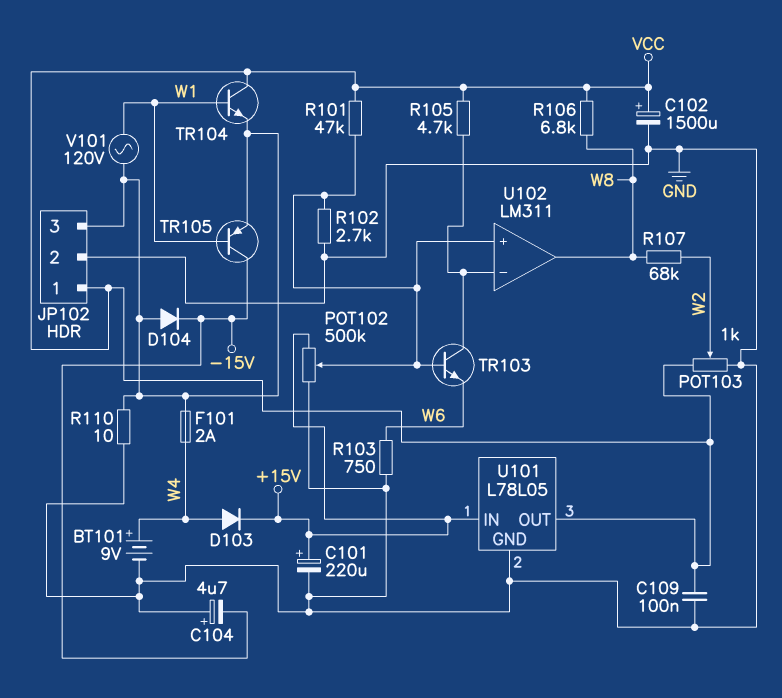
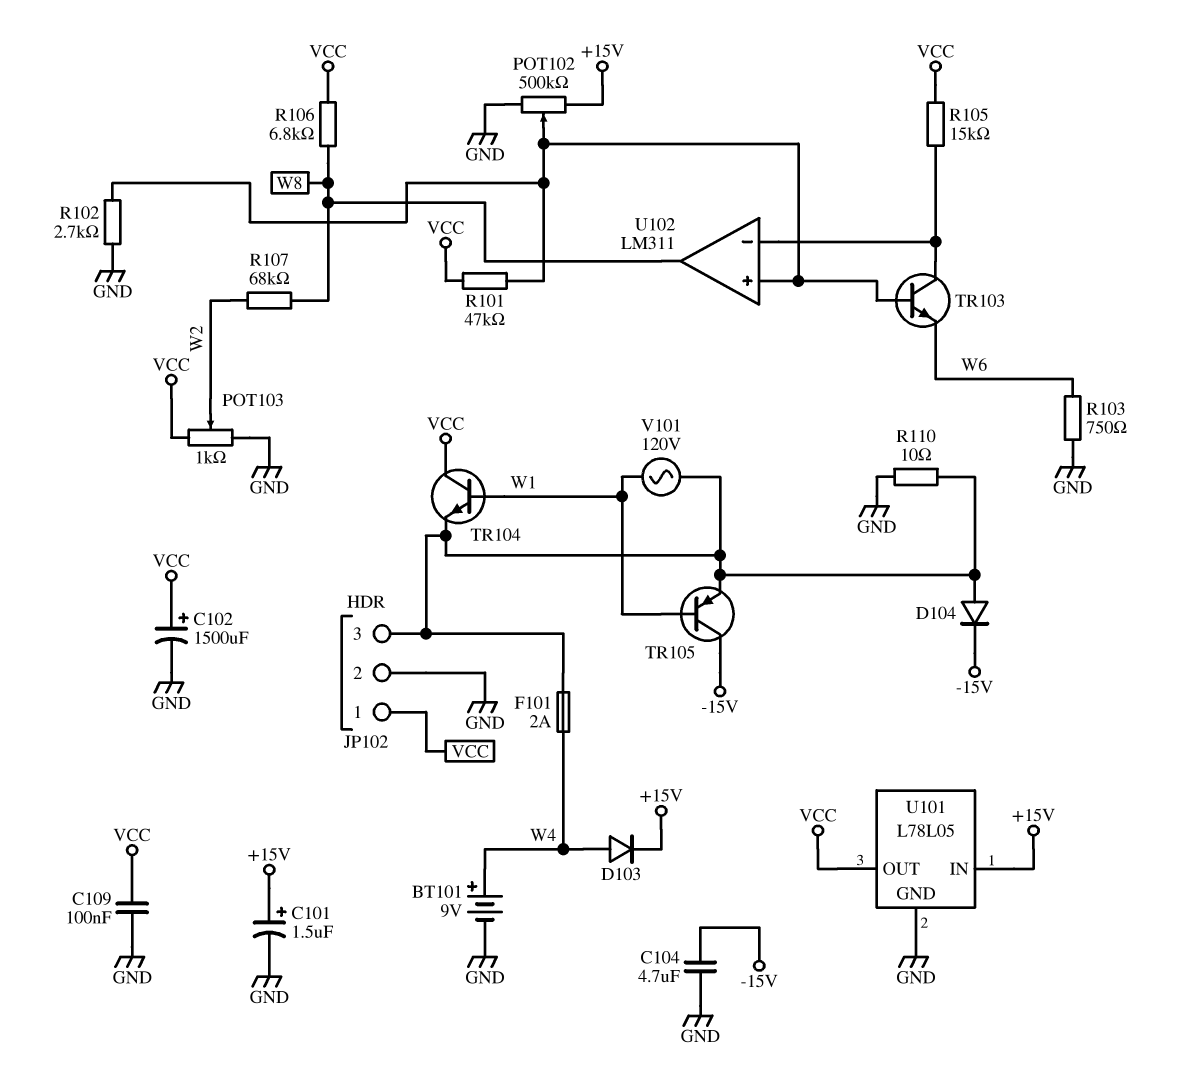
C101: 220uF (plus +15V, minus GND) -> 1.5uF (plus +15V, minus GND)
C104: 4.7uF (plus GND, minus -15V) -> 4.7uF (-15V, GND)
R105: 4.7k (U102/in-, VCC) -> 15k (U102/in-, VCC)

